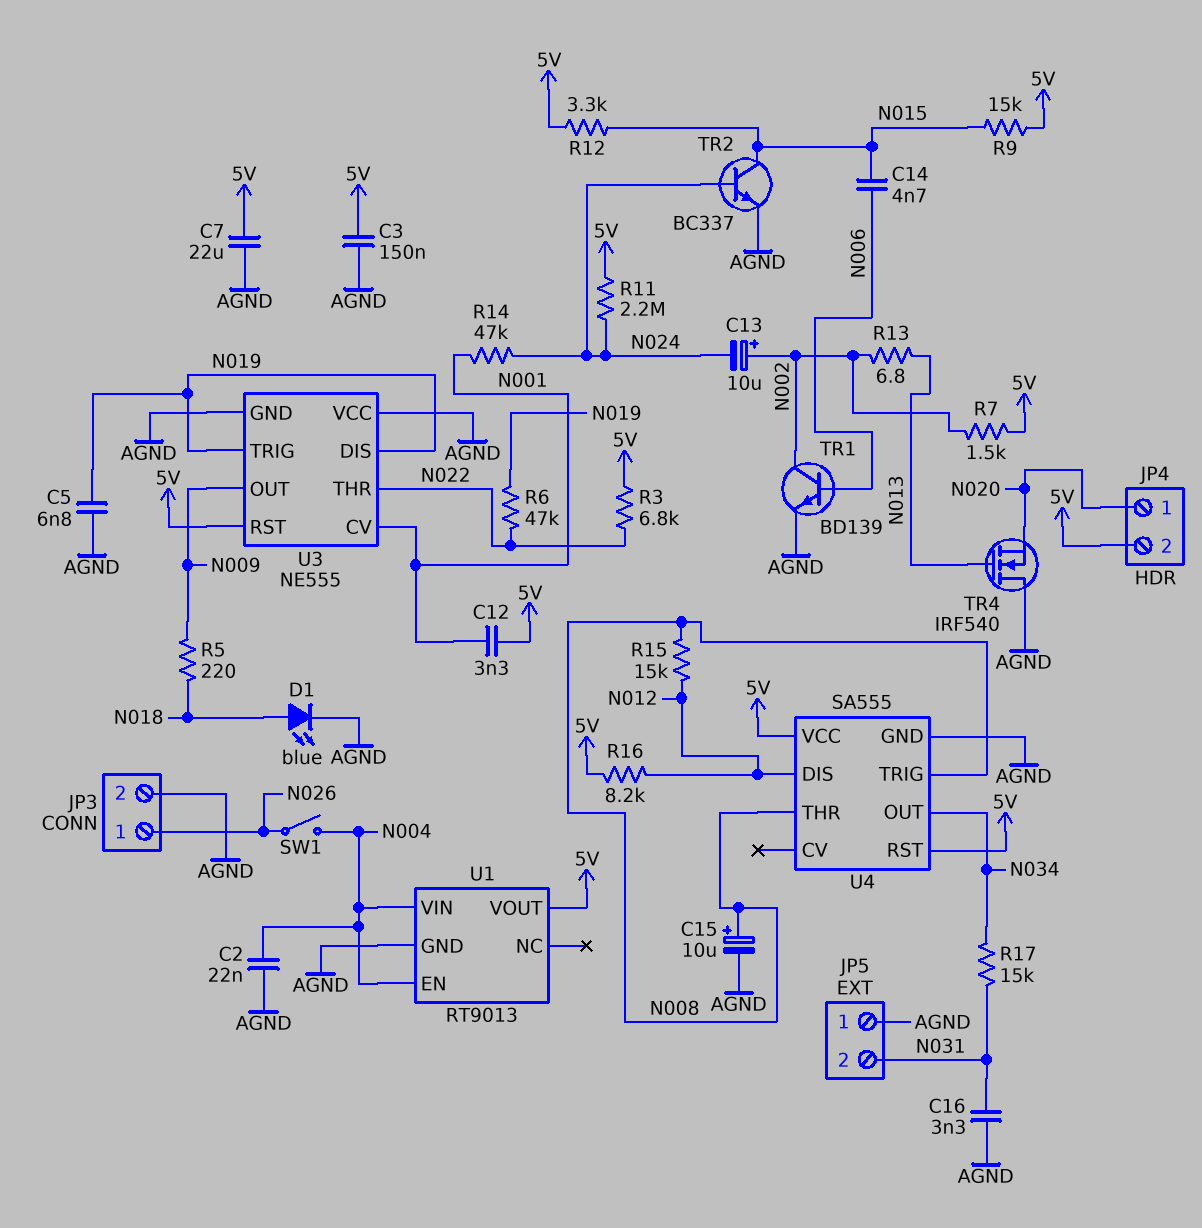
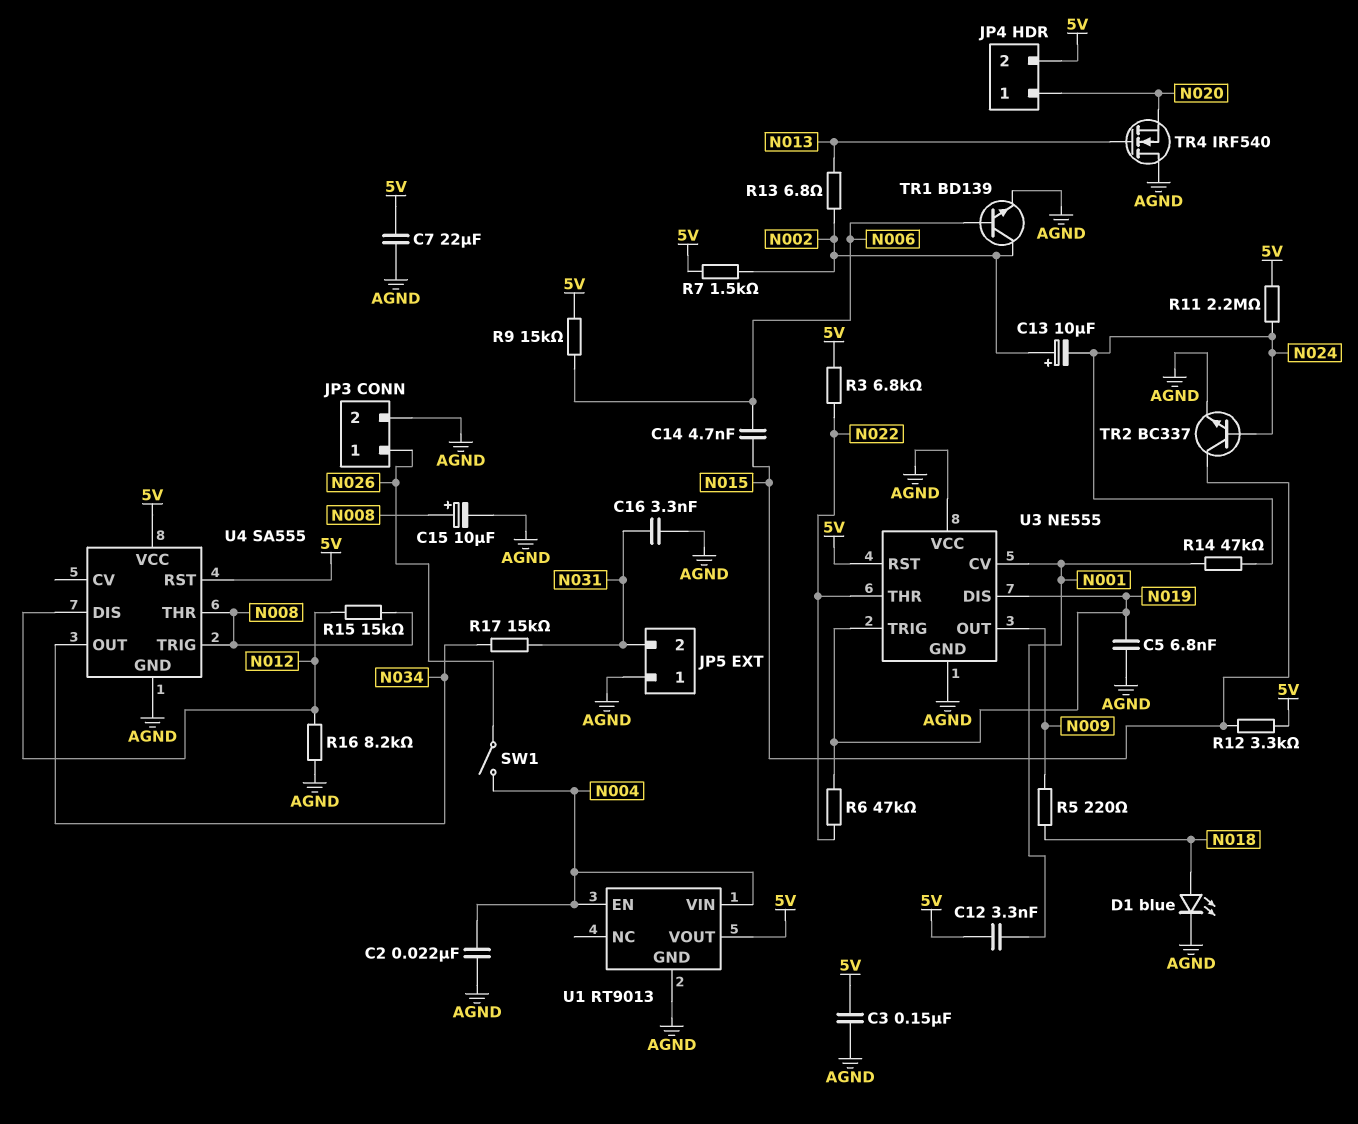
R9: 15k (5V, N015) -> 15k (5V, N006)
R16: 8.2k (5V, N012) -> 8.2k (AGND, N012)

